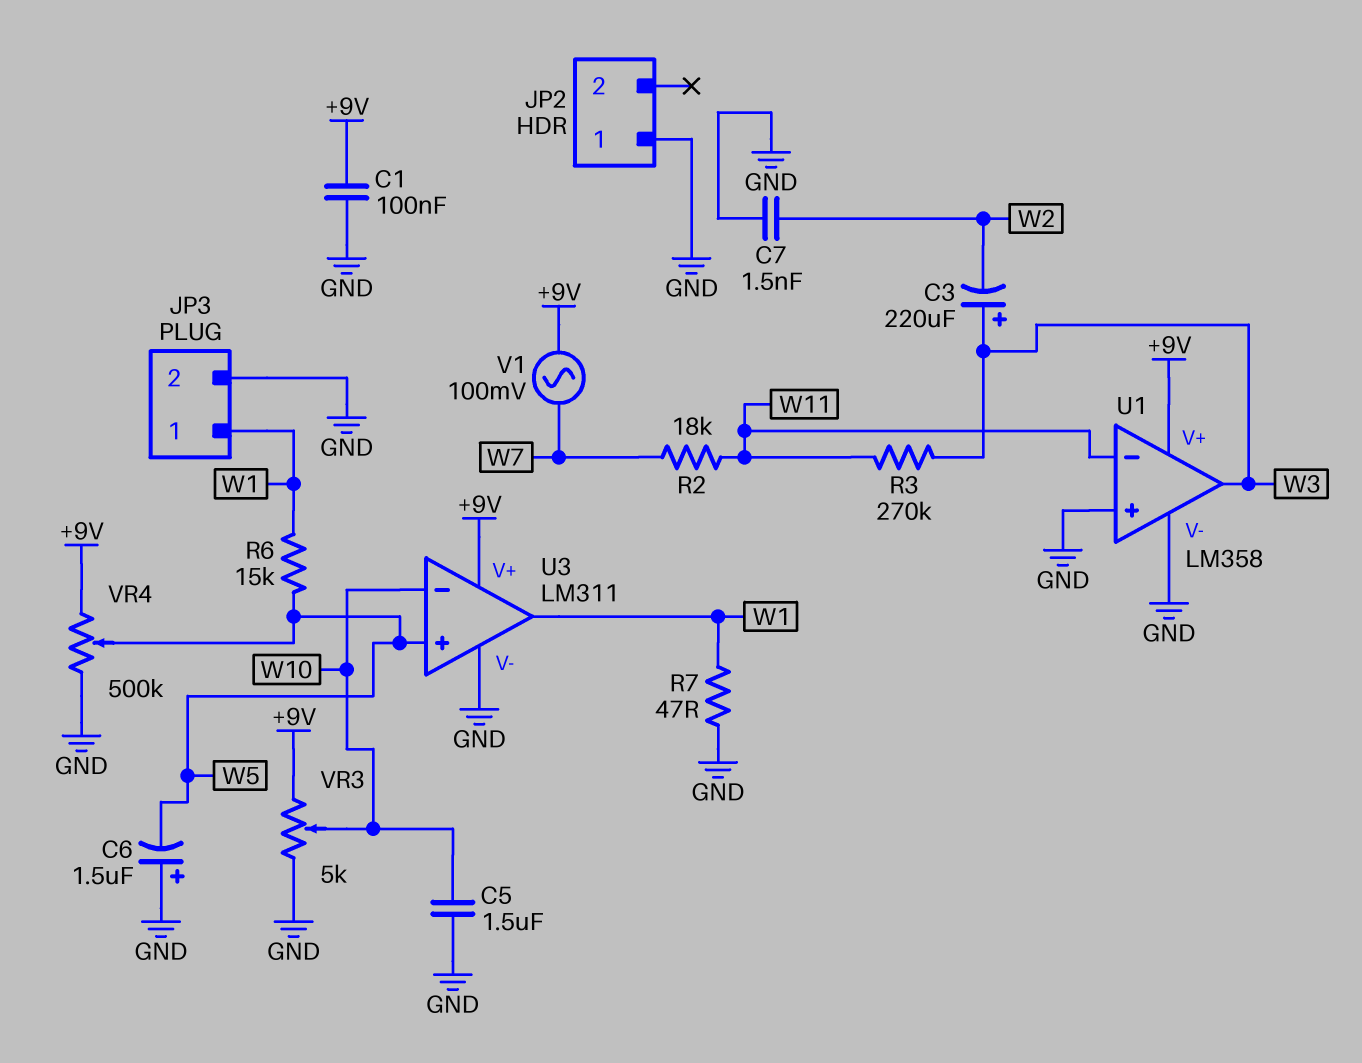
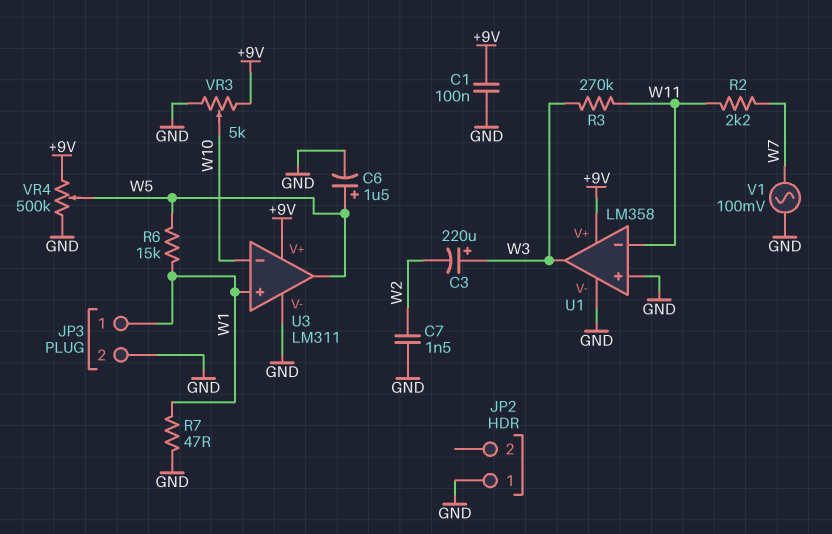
C5: 1.5uF (GND, W10) -> none
C6: 1.5uF (plus GND, minus W5) -> 1.5uF (plus W5, minus GND)
R2: 18k (W7, W11) -> 2.2k (W7, W11)
U3 pin in+: W5 -> W1
U3 pin out: W1 -> W5
V1: AC 100mV (+9V, W7) -> AC 100mV (GND, W7)

